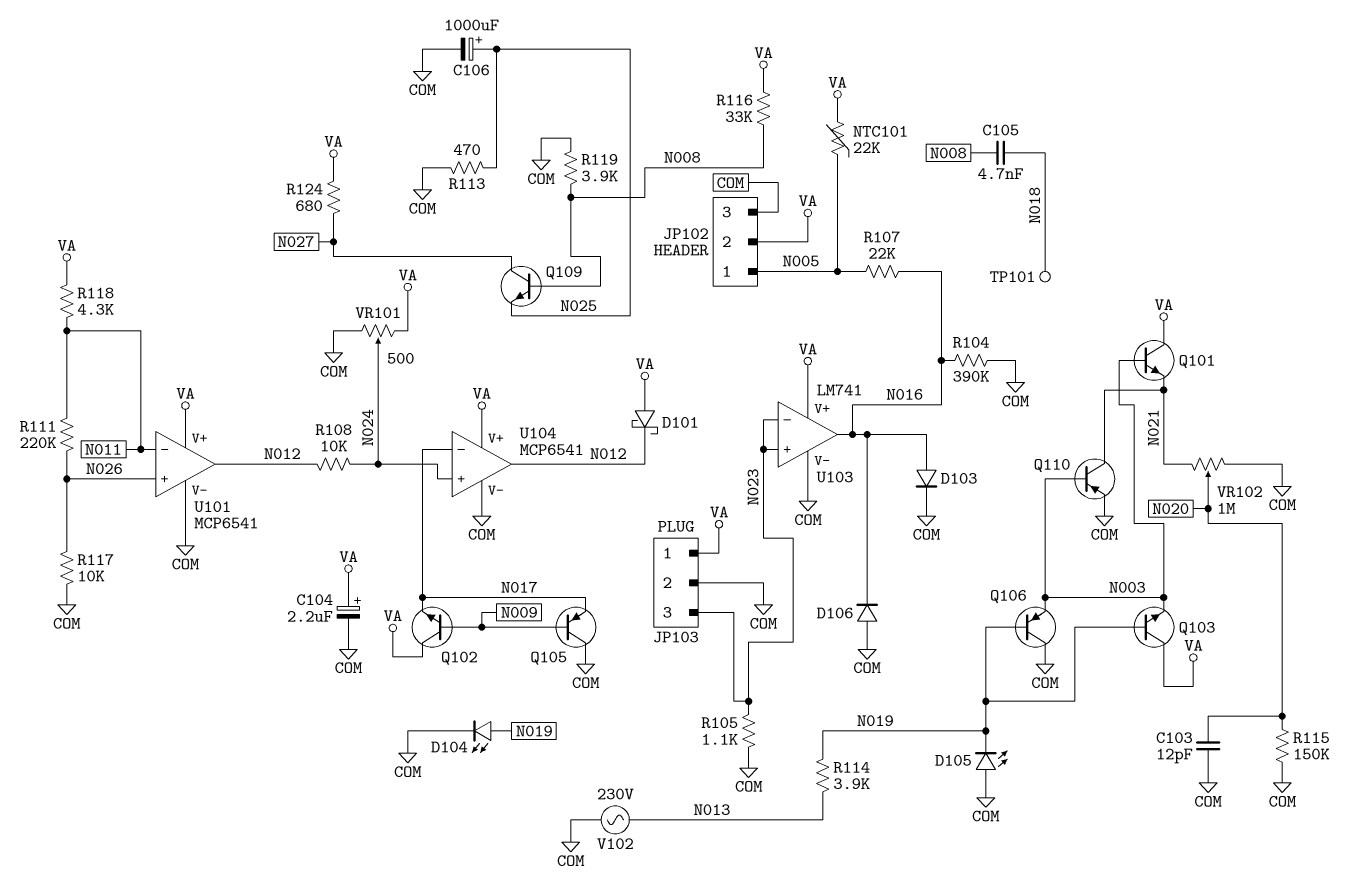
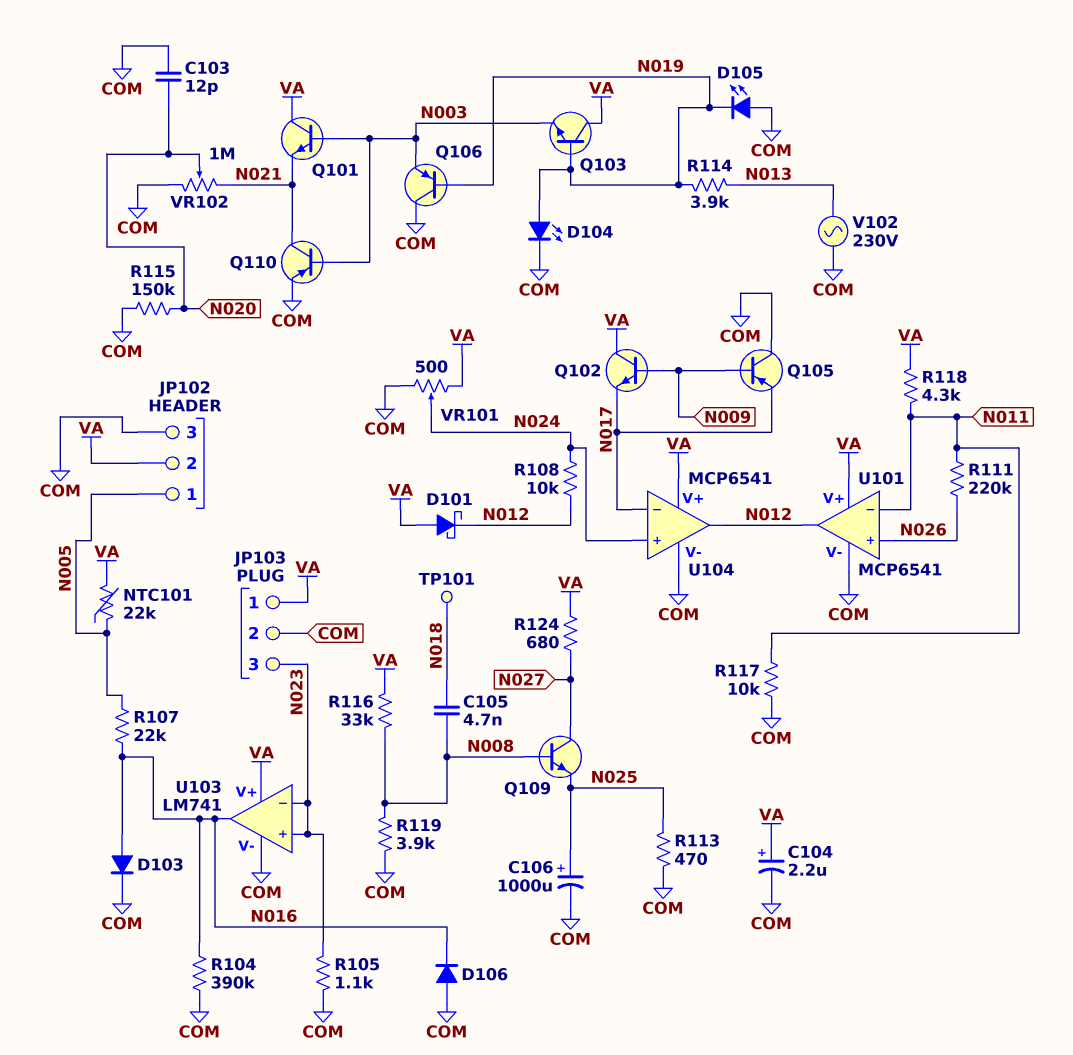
R117: 10k (COM, N026) -> 10k (COM, N011)

